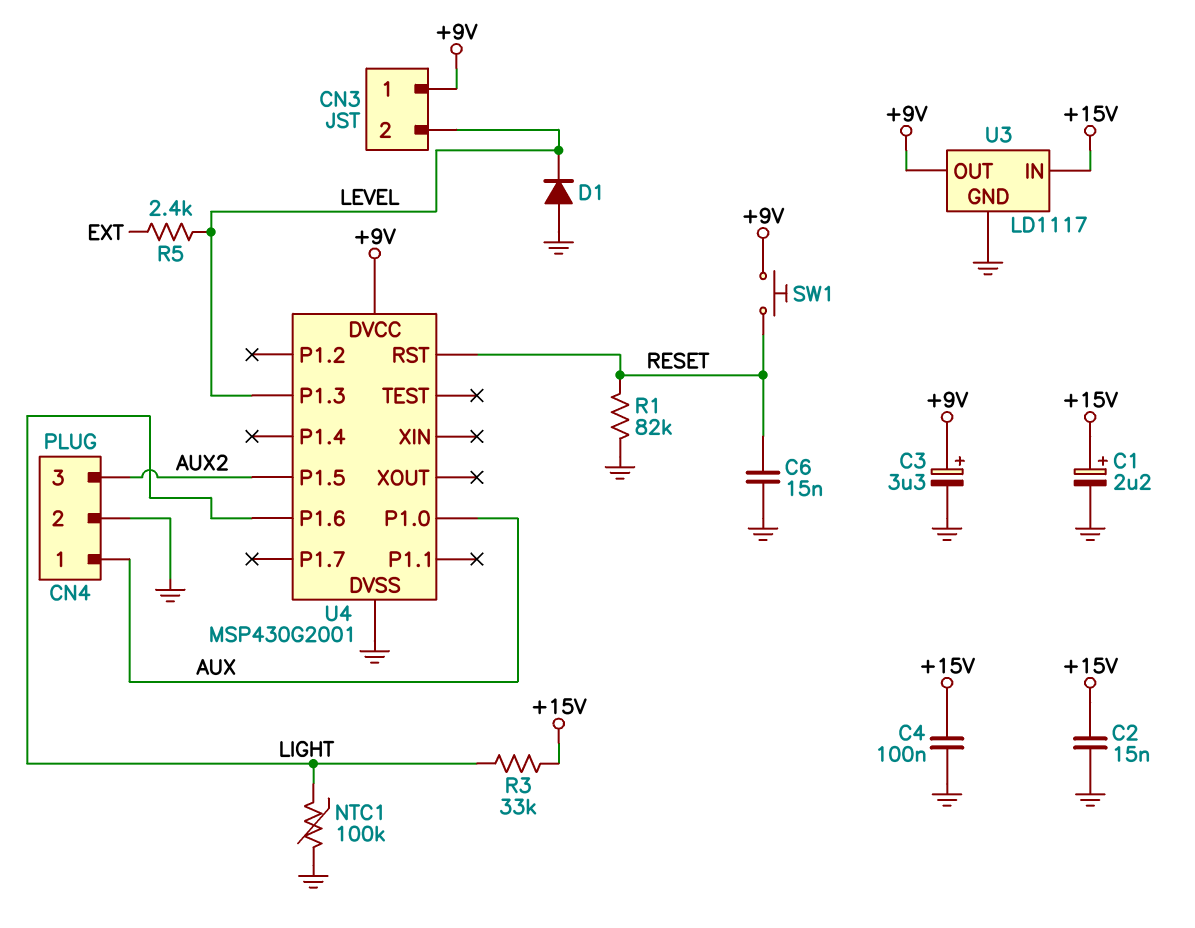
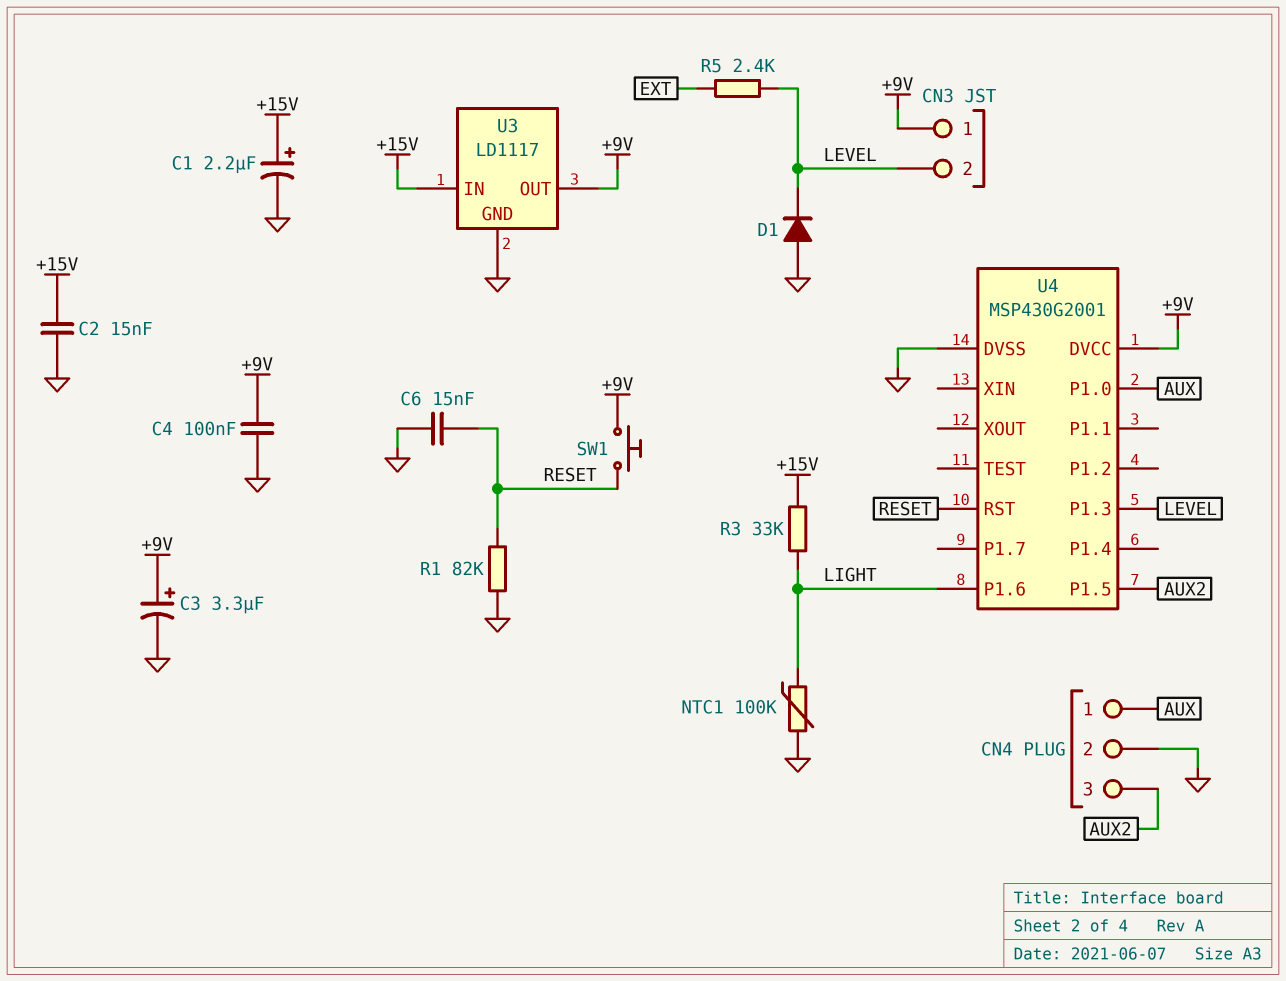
C4: 100nF (+15V, GND) -> 100nF (+9V, GND)

